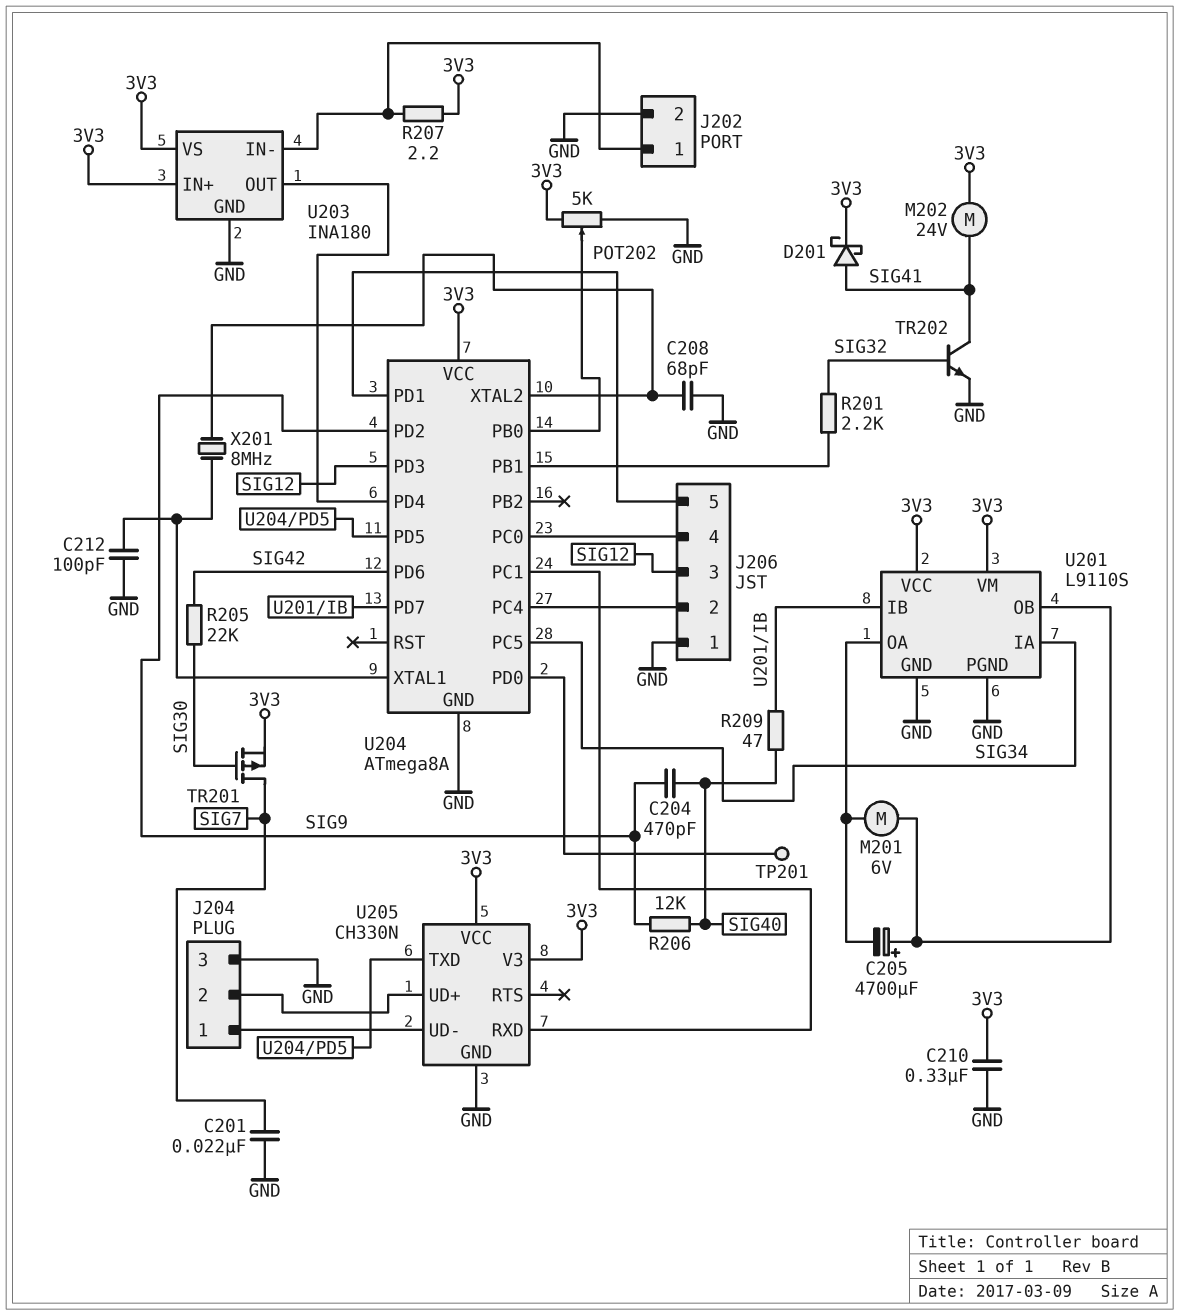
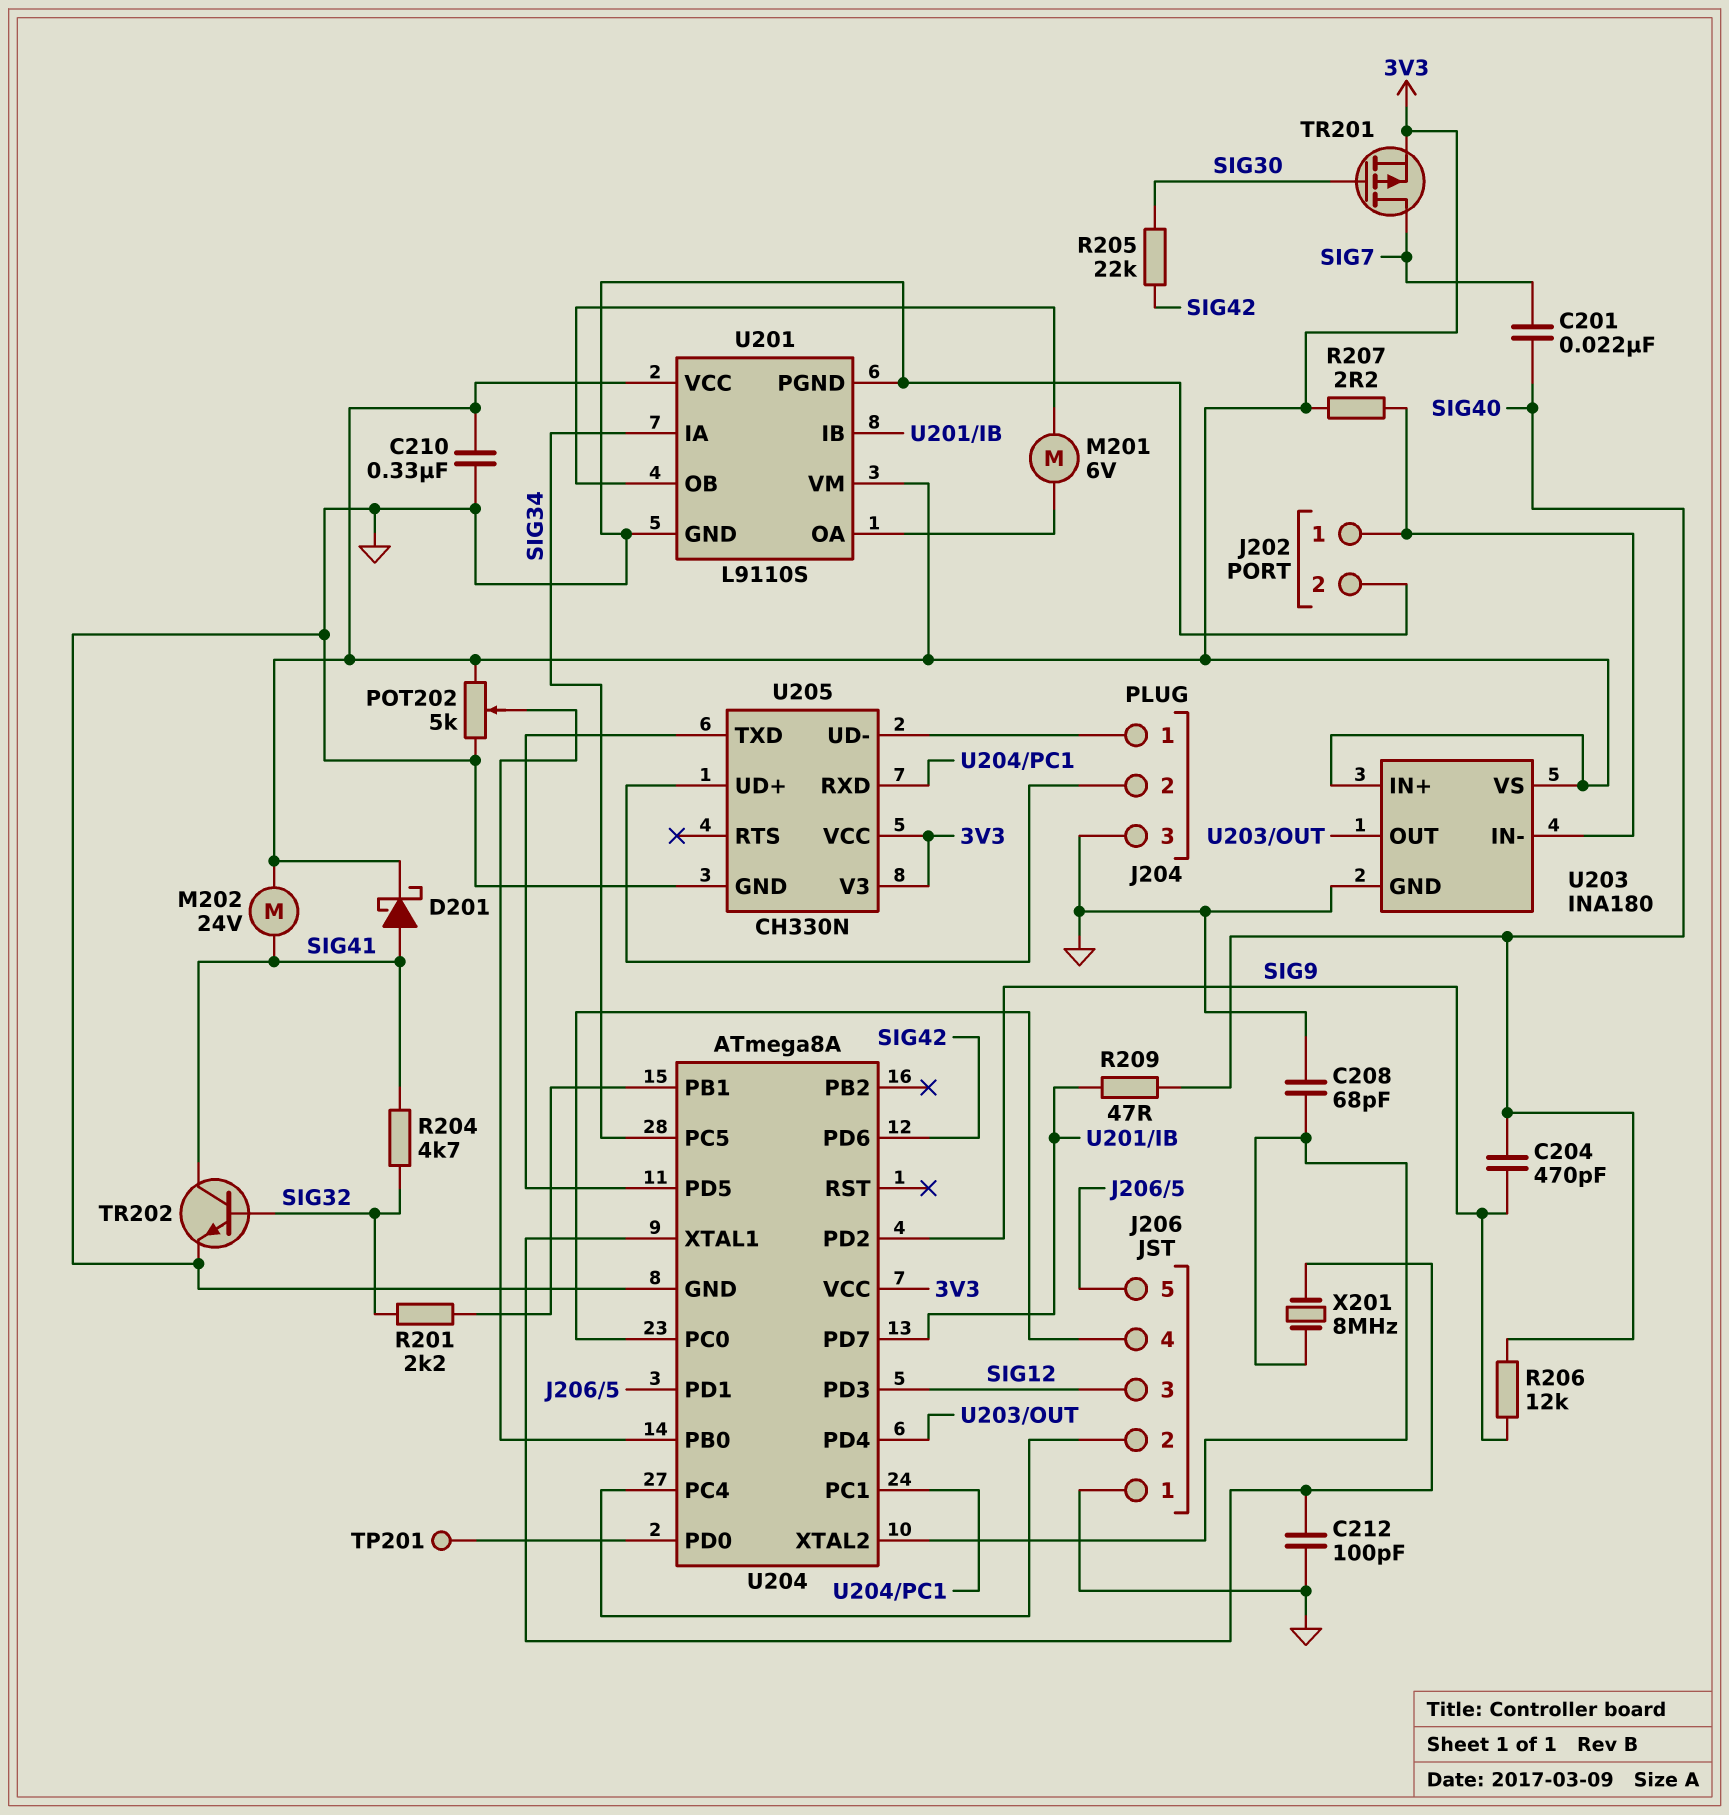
C201: 22nF (GND, SIG7) -> 22nF (SIG7, SIG40)
C205: 4700uF (plus U201/OB, minus U201/OA) -> none
R204: none -> 4.7k (SIG32, SIG41)

